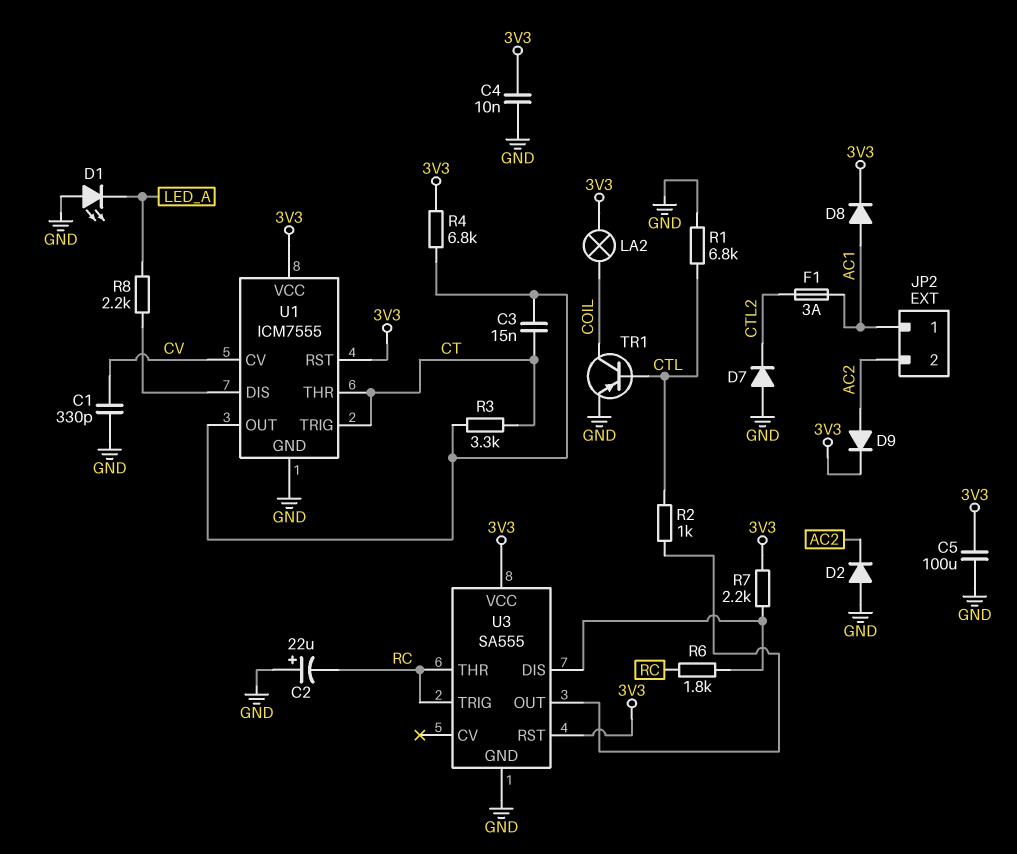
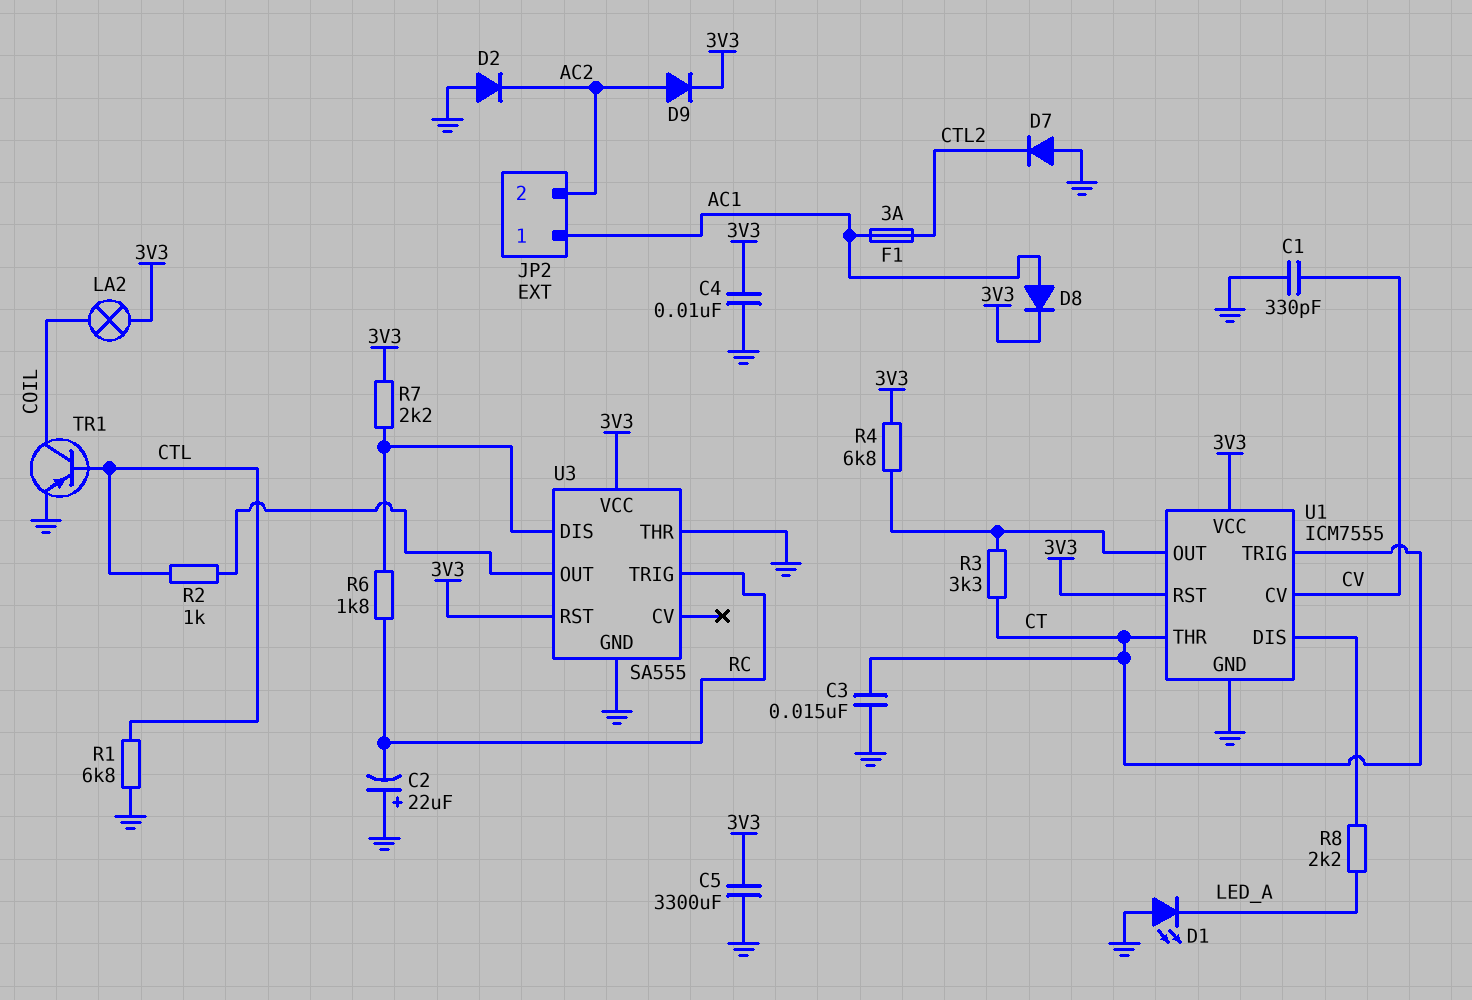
C3: 15nF (CT, U1/OUT) -> 15nF (CT, GND)
C5: 100uF (3V3, GND) -> 3300uF (3V3, GND)
U3 pin THR: RC -> GND

